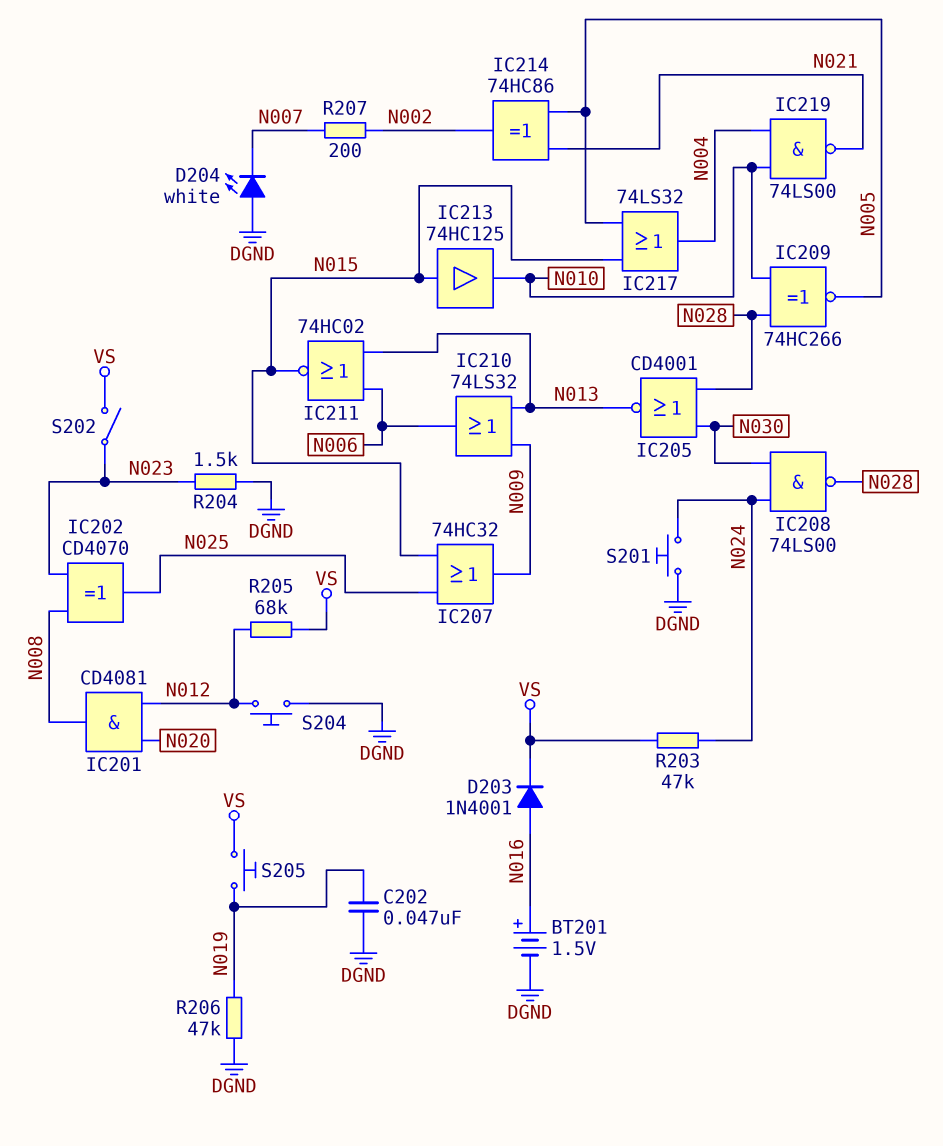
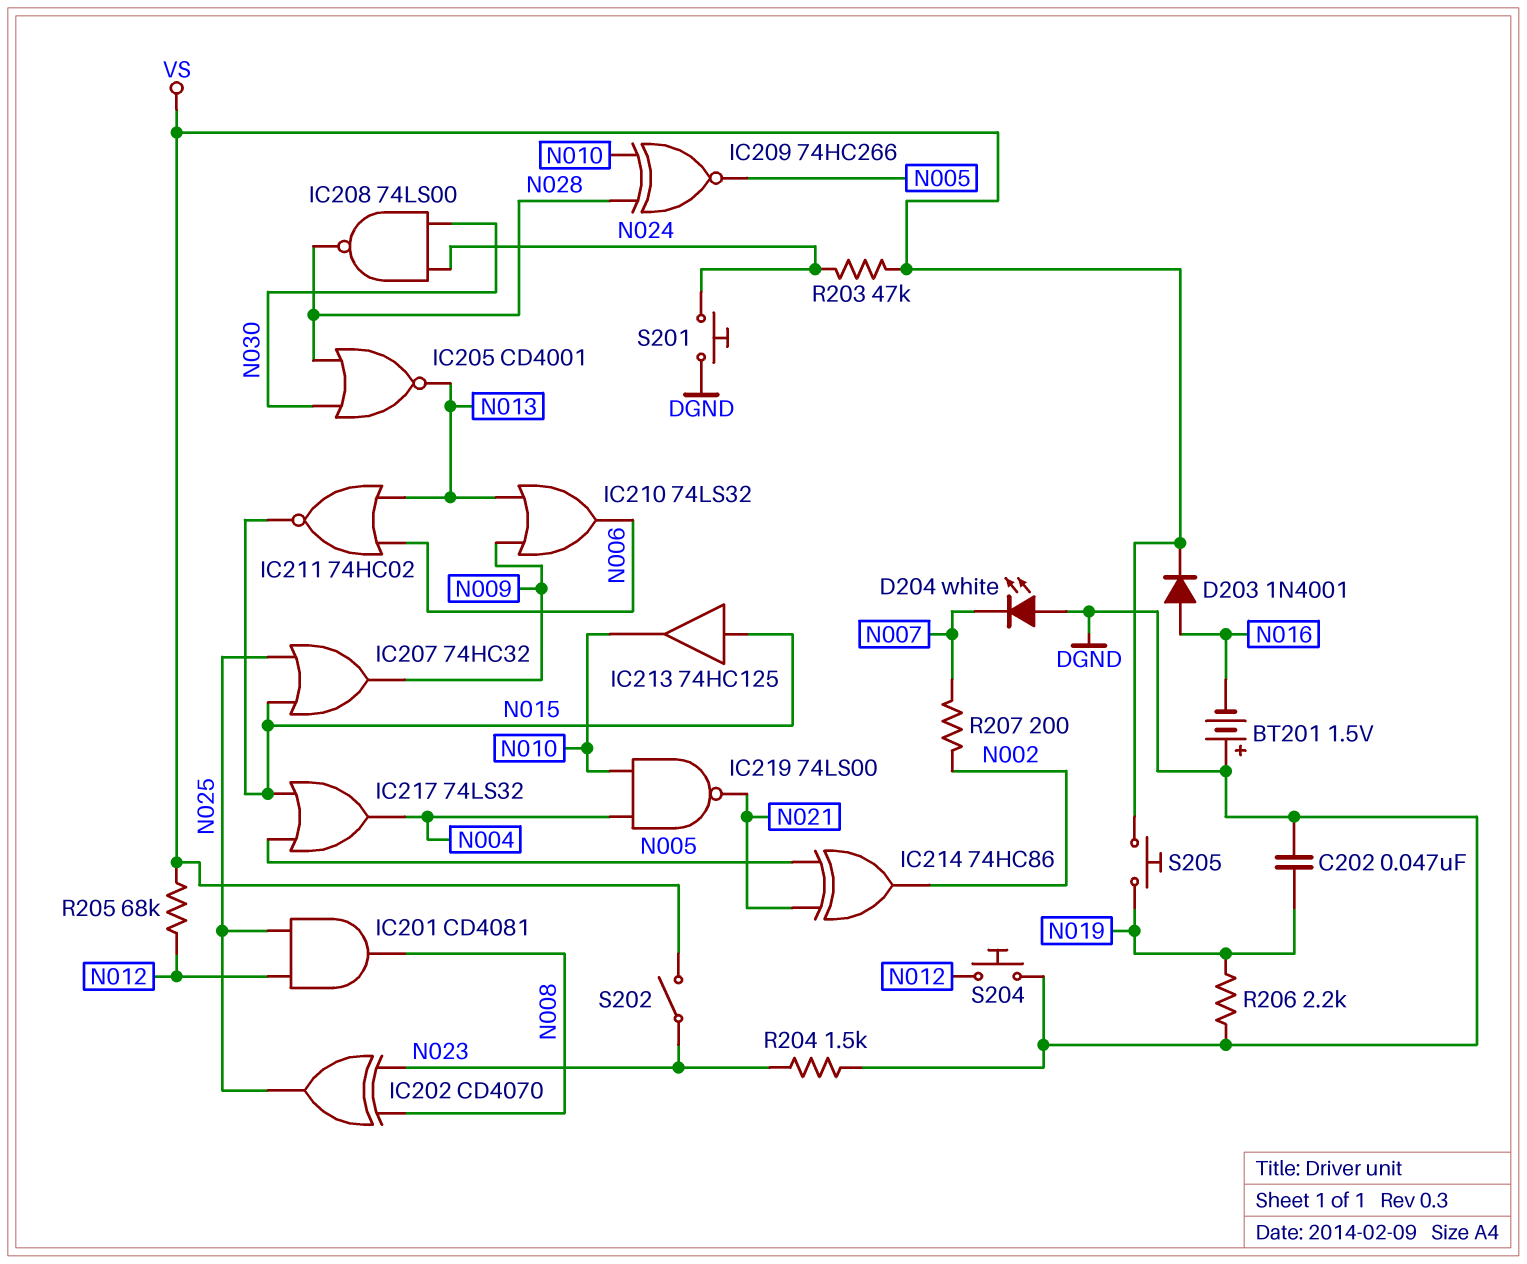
BT201: 1.5V (plus N016, minus DGND) -> 1.5V (plus DGND, minus N016)
IC201: AND CD4081 (in N012, in N020, out N008) -> AND CD4081 (in N012, in N025, out N008)
R206: 47k (DGND, N019) -> 2.2k (DGND, N019)

